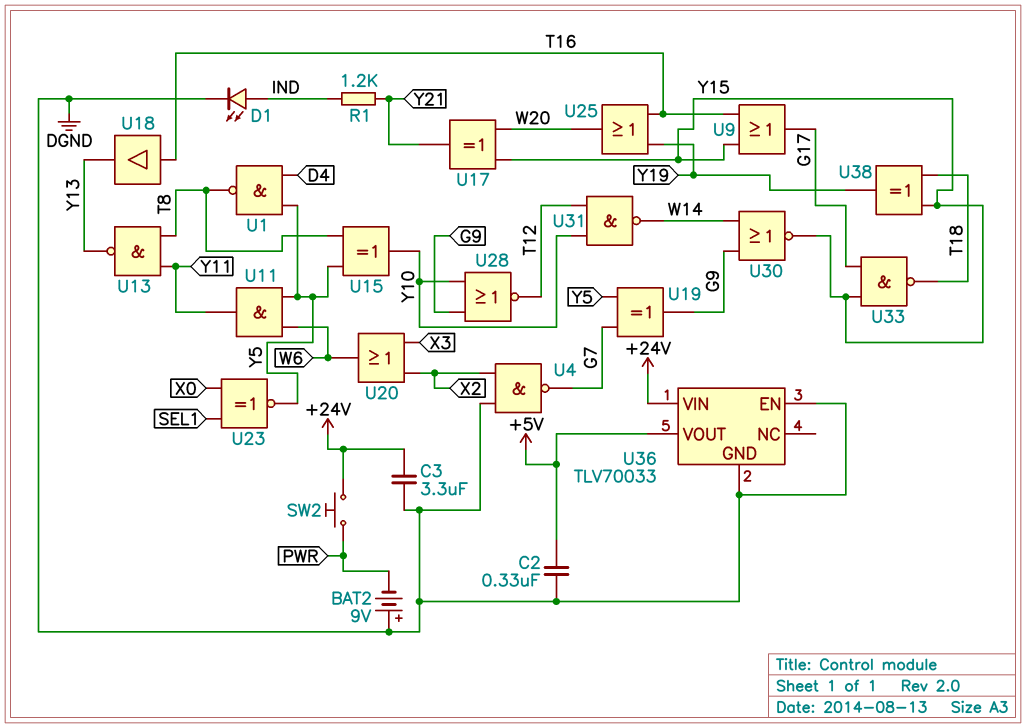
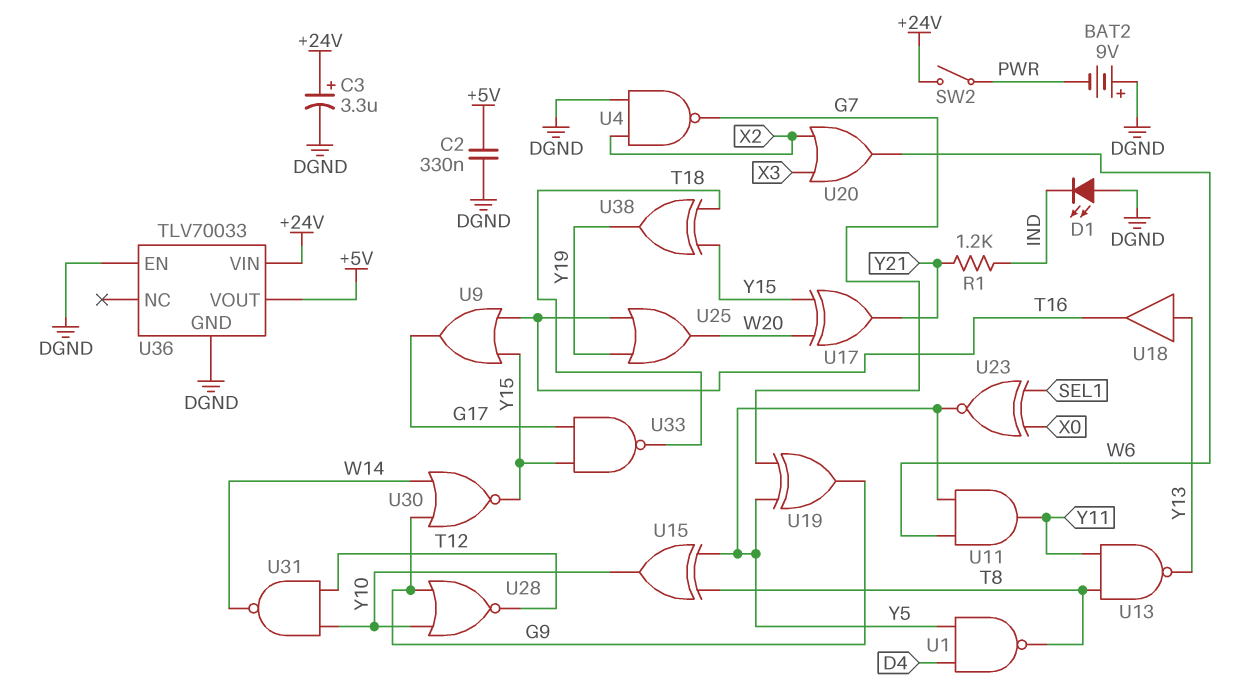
C3: 3.3uF (+24V, DGND) -> 3.3uF (plus +24V, minus DGND)
D1: LED (A IND, K DGND) -> LED (A DGND, K IND)
SW2: button (+24V, PWR) -> switch (+24V, PWR)
U18: buffer (in T16, out Y13) -> buffer (in Y13, out T16)

